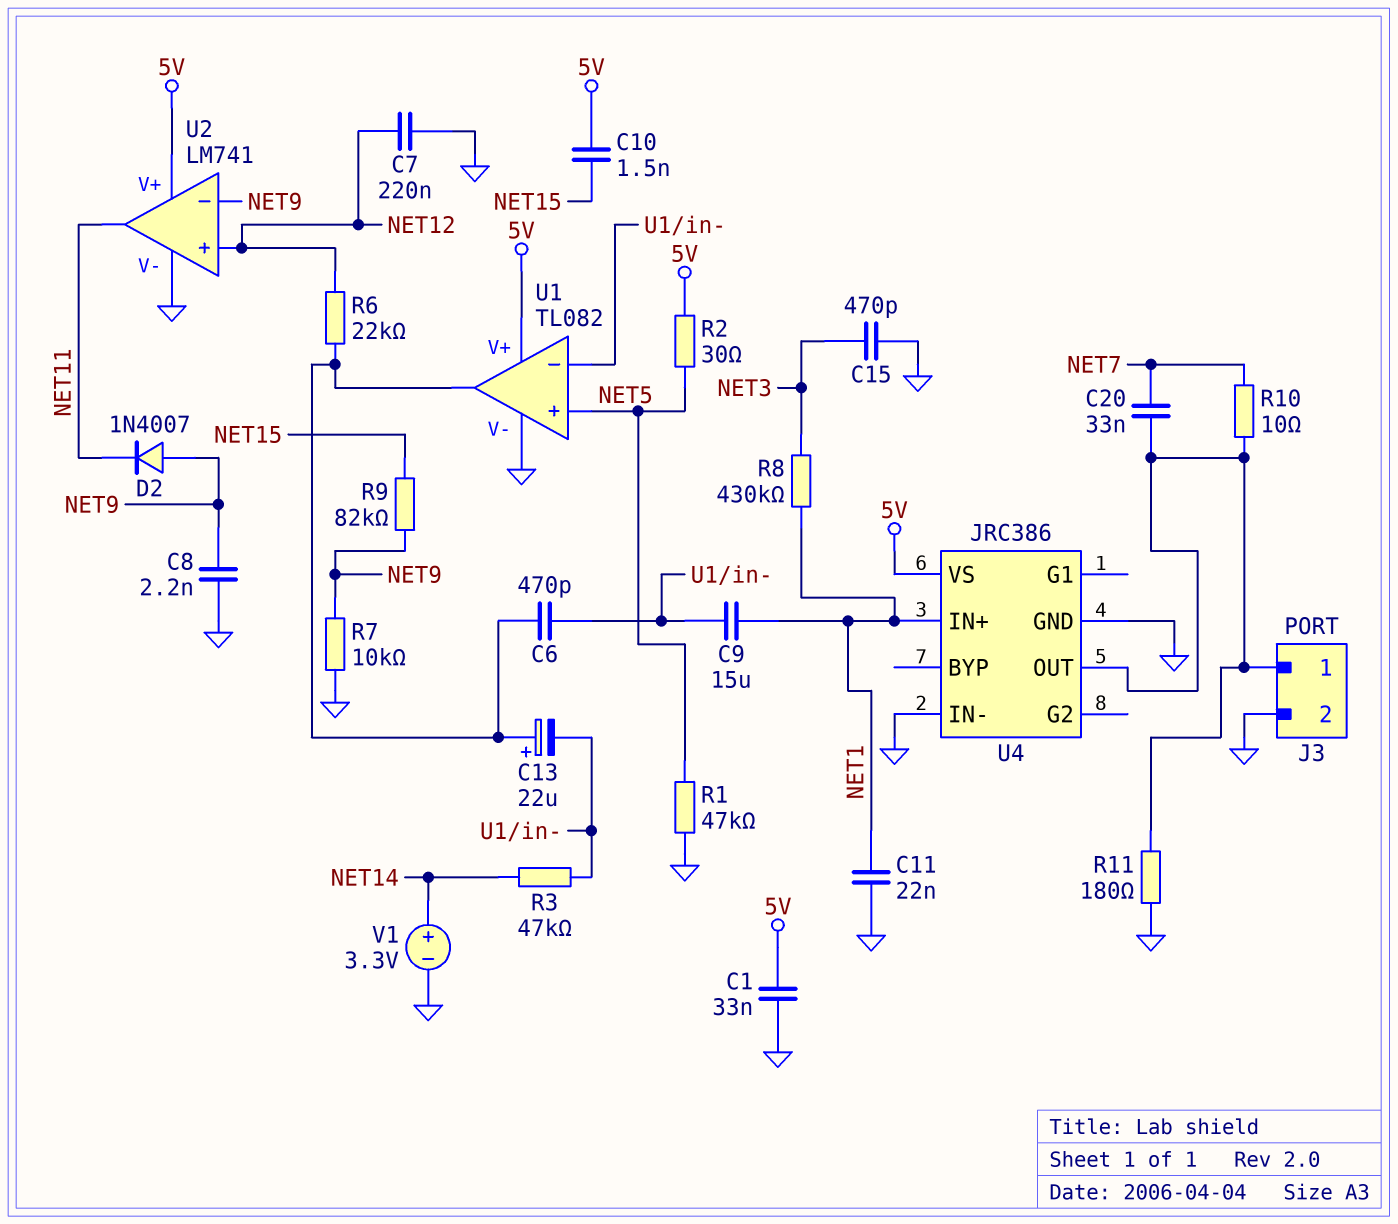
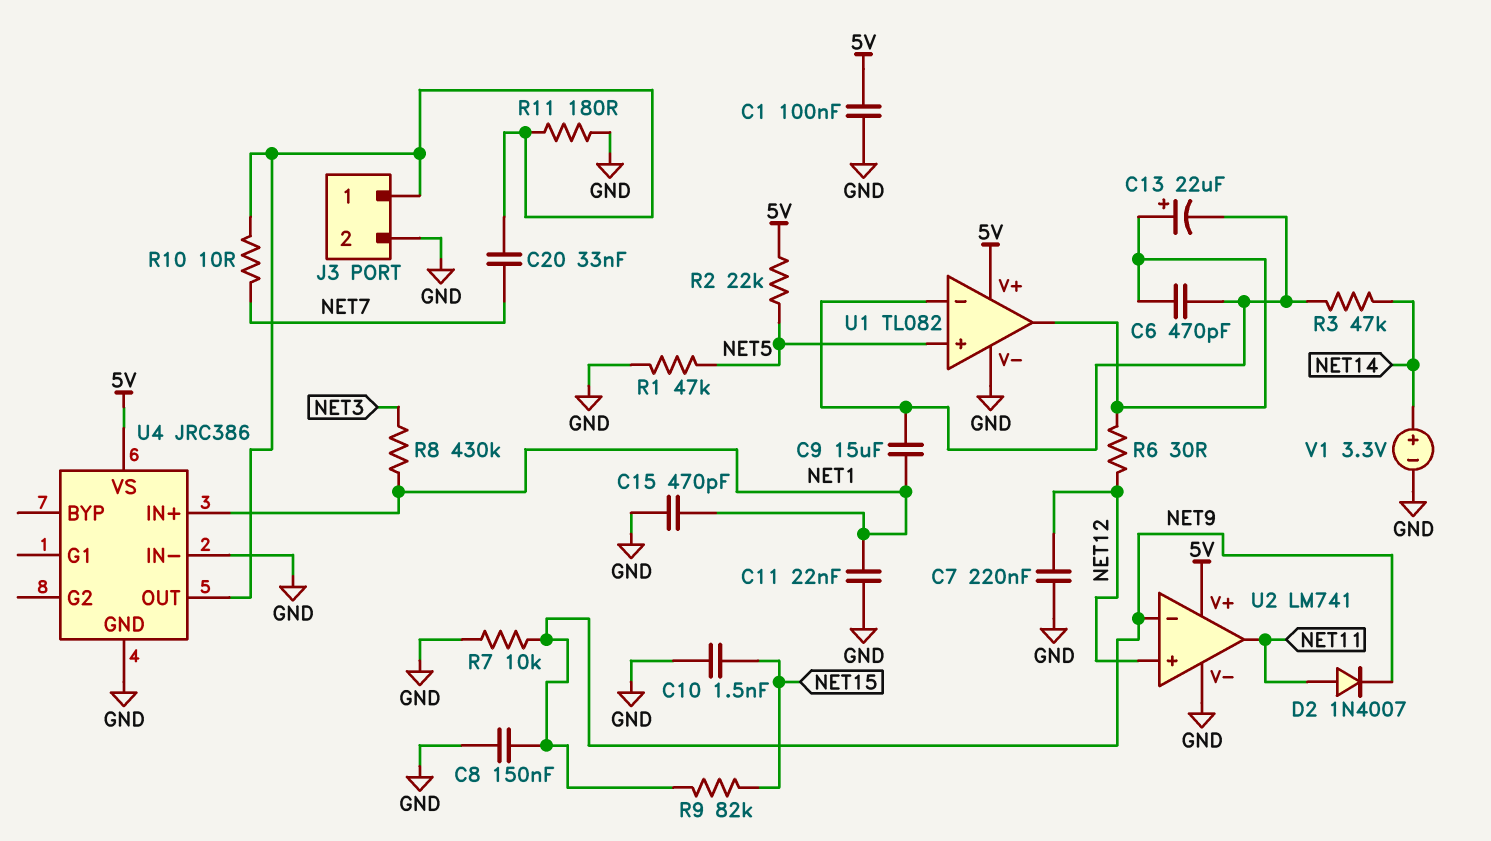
C1: 33nF (5V, GND) -> 100nF (5V, GND)
C8: 2.2nF (GND, NET9) -> 150nF (GND, NET9)
C10: 1.5nF (5V, NET15) -> 1.5nF (GND, NET15)
C15: 470pF (GND, NET3) -> 470pF (GND, NET1)
D2: diode 1N4007 (A NET9, K NET11) -> diode 1N4007 (A NET11, K NET9)
R2: 30 (5V, NET5) -> 22k (5V, NET5)
R6: 22k (NET12, U1/out) -> 30 (NET12, U1/out)

